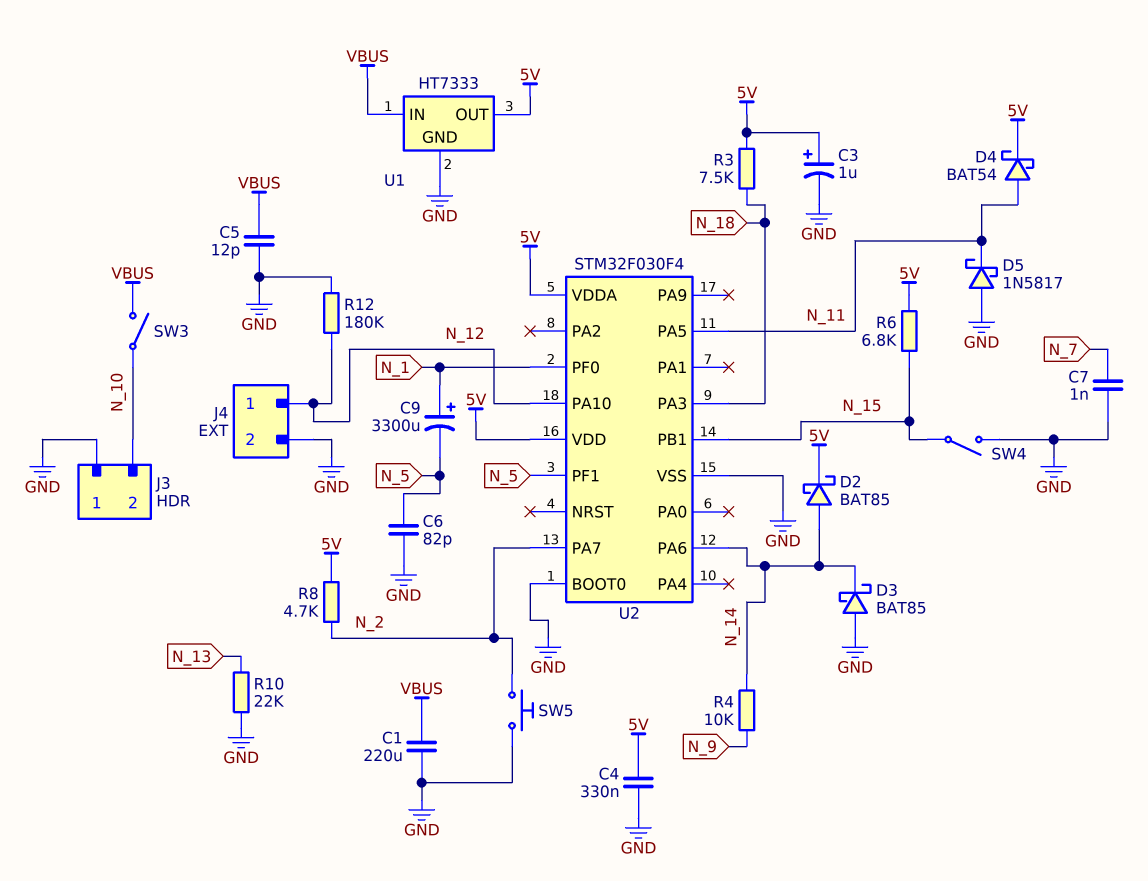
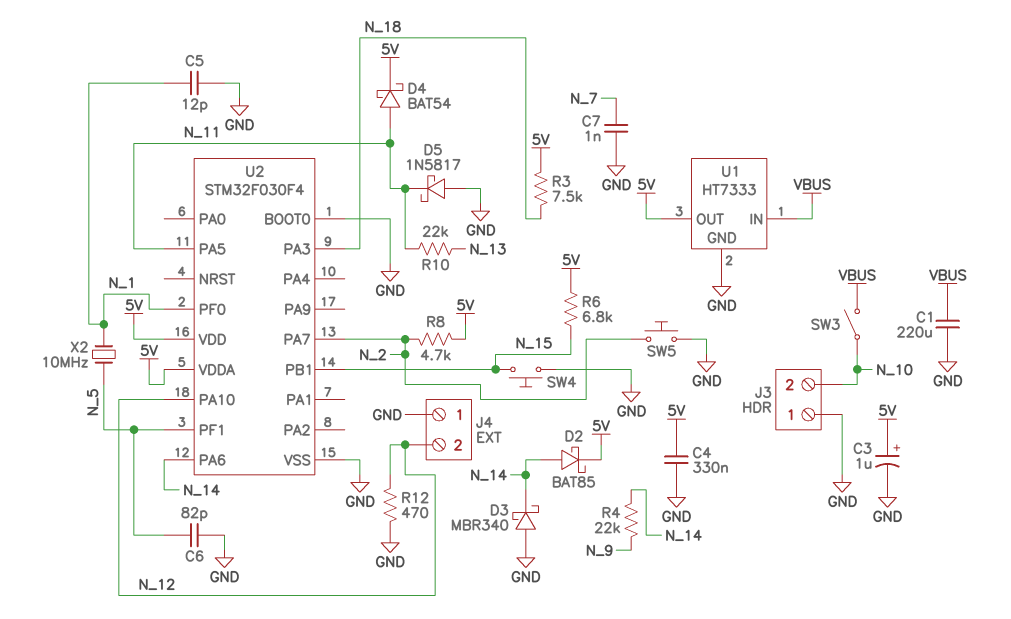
C5: 12pF (GND, VBUS) -> 12pF (GND, N_1)
C9: 3300uF (plus N_1, minus N_5) -> none
D3: schottky BAT85 (A GND, K N_14) -> schottky MBR340 (A GND, K N_14)
J4 pin 1: N_12 -> GND
J4 pin 2: GND -> N_12
R4: 10k (N_9, N_14) -> 22k (N_9, N_14)
R10: 22k (GND, N_13) -> 22k (N_11, N_13)
R12: 180k (GND, N_12) -> 470 (GND, N_12)
SW4: switch (GND, N_15) -> button (GND, N_15)
X2: none -> 10MHz (N_1, N_5)

